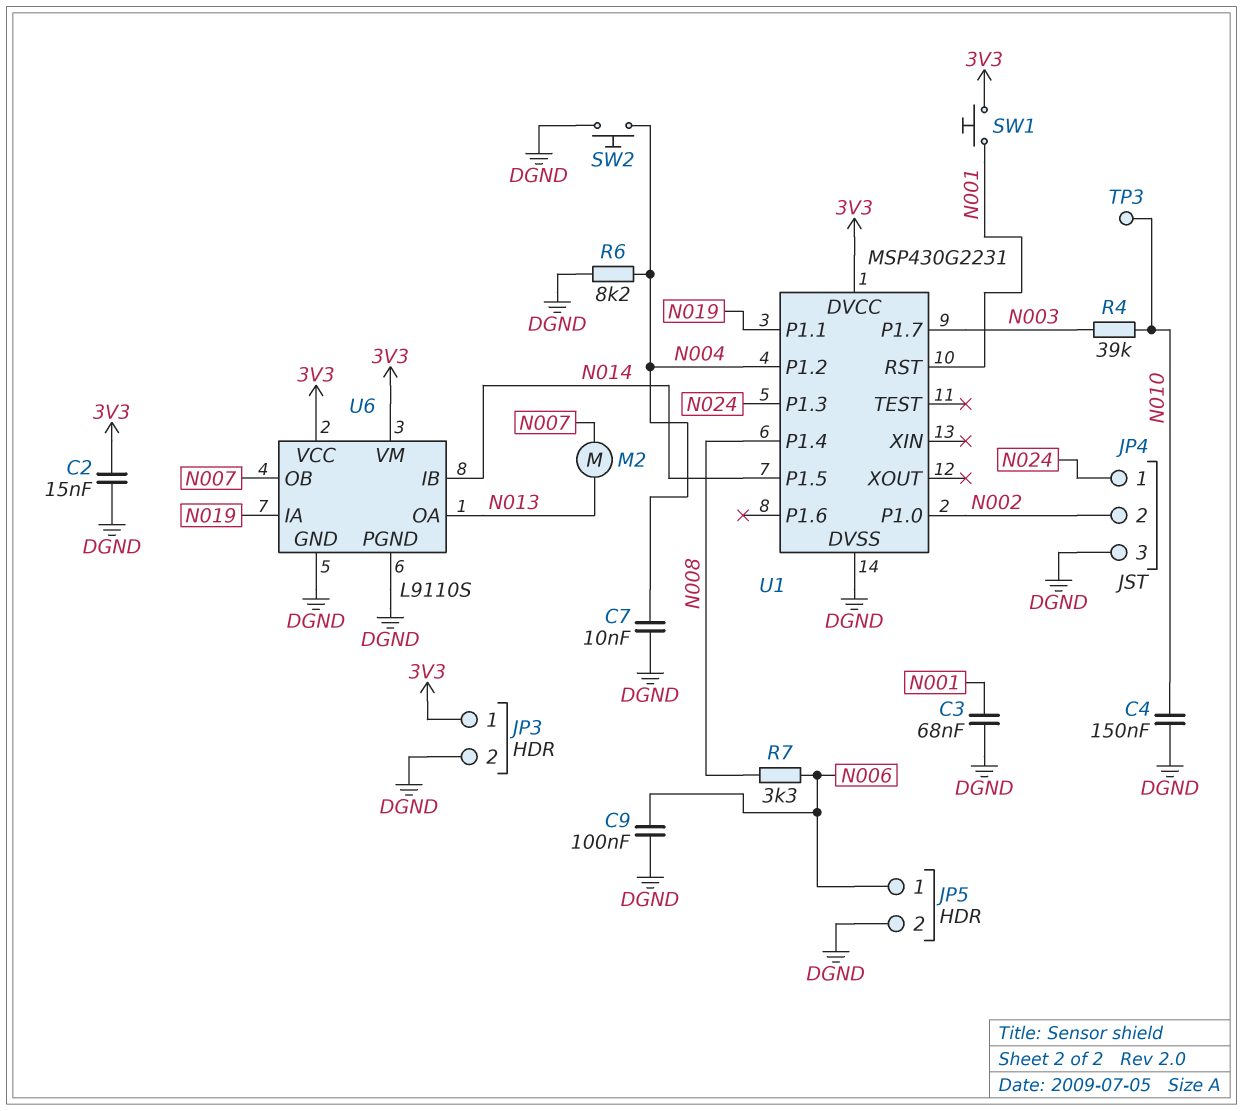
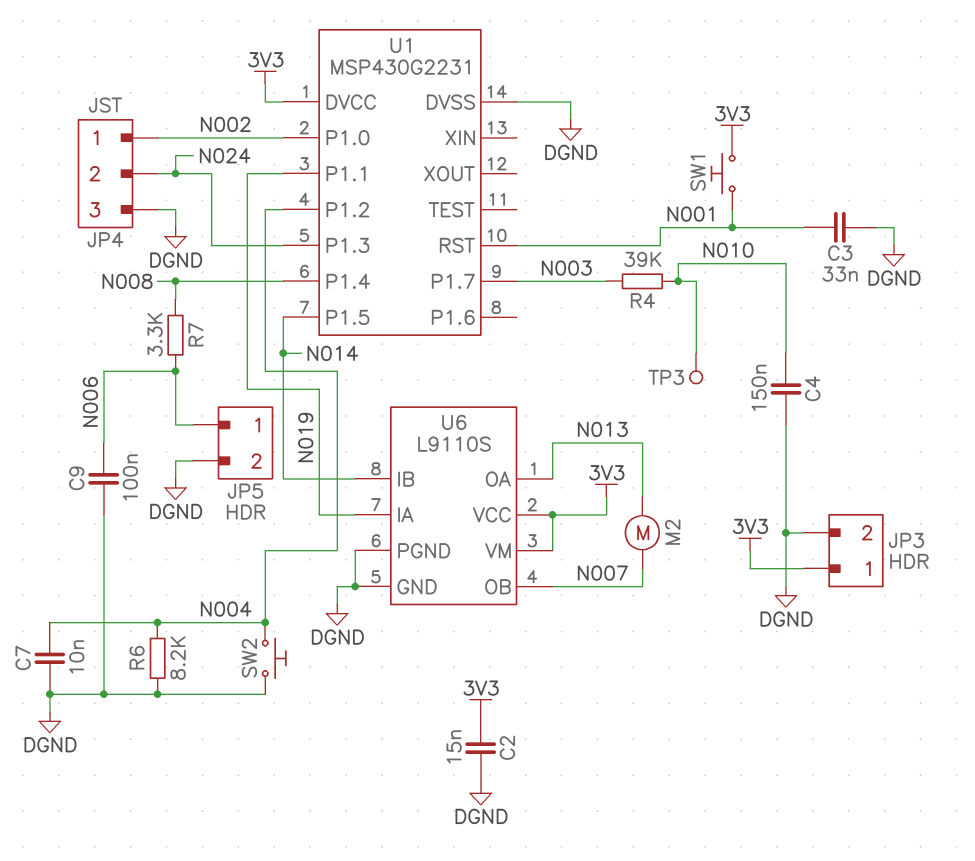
C3: 68nF (DGND, N001) -> 33nF (DGND, N001)
JP4 pin 1: N024 -> N002
JP4 pin 2: N002 -> N024

